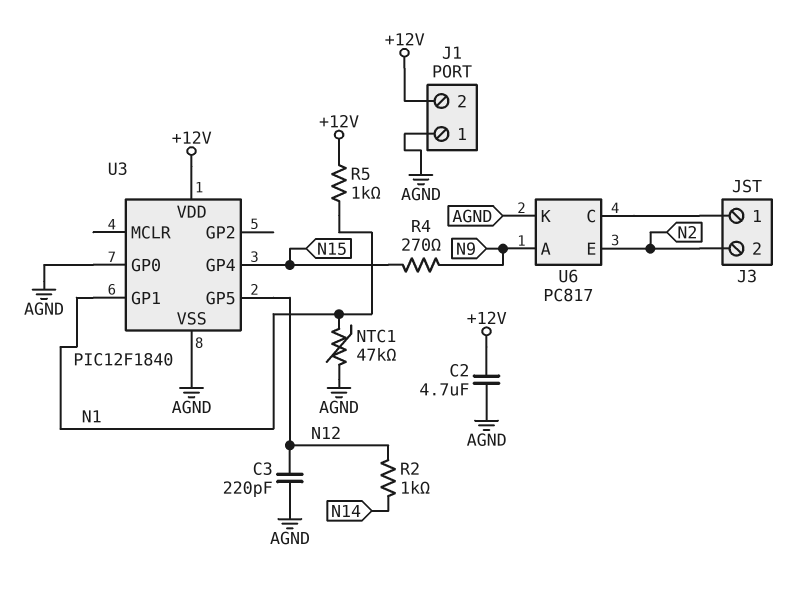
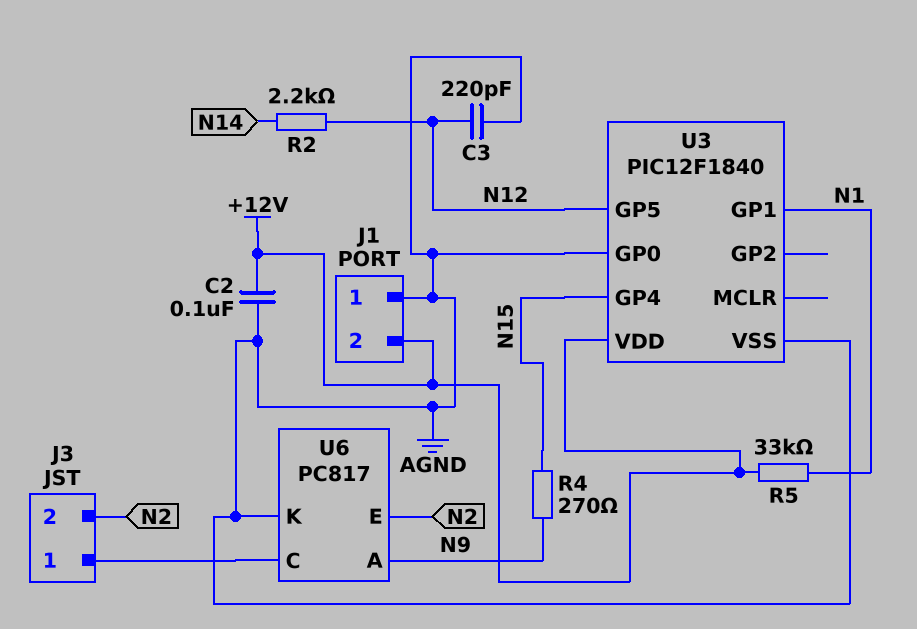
C2: 4.7uF (+12V, AGND) -> 100nF (+12V, AGND)
NTC1: 47k (AGND, N1) -> none
R2: 1k (N12, N14) -> 2.2k (N12, N14)
R5: 1k (+12V, N1) -> 33k (+12V, N1)

